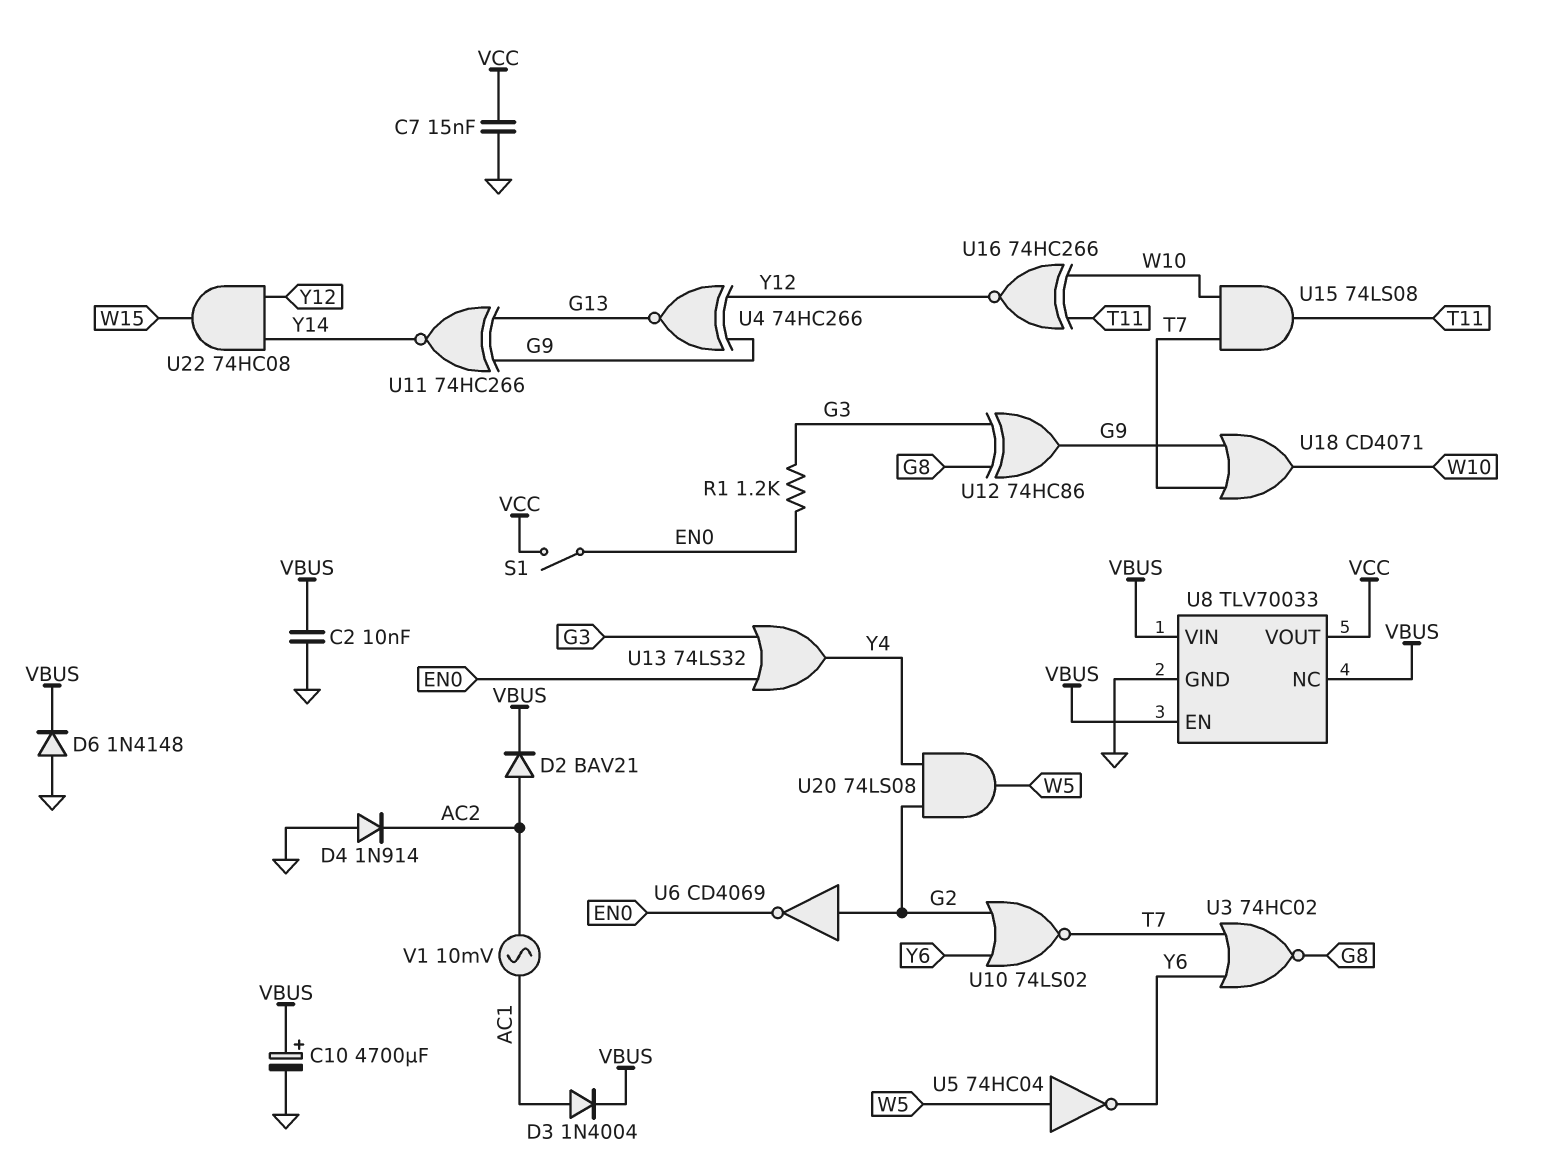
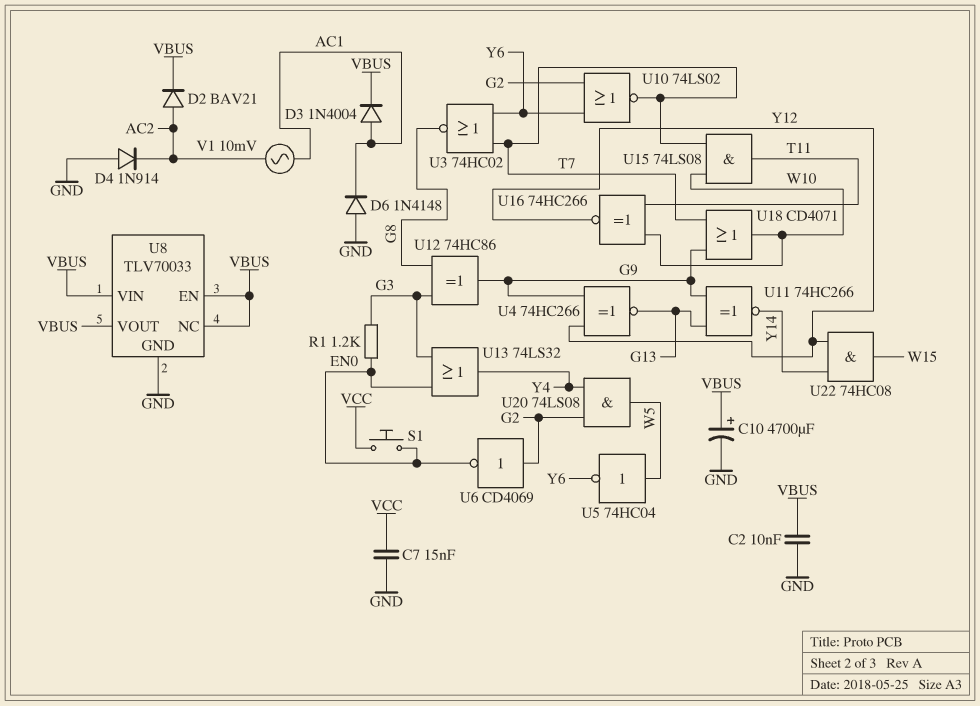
D6: diode 1N4148 (A GND, K VBUS) -> diode 1N4148 (A GND, K AC1)
S1: switch (EN0, VCC) -> button (EN0, VCC)
U8 pin VOUT: VCC -> VBUS

